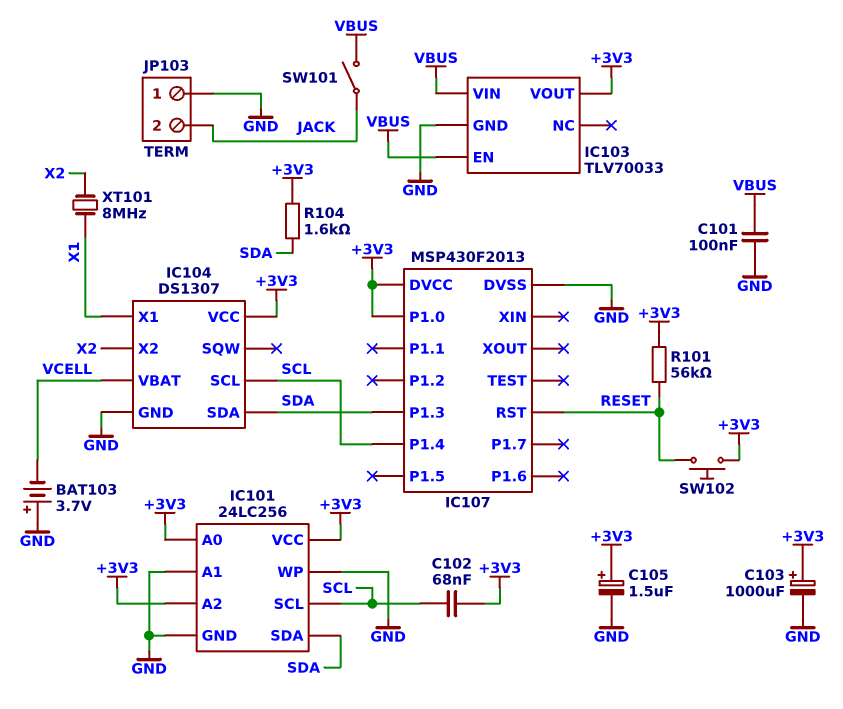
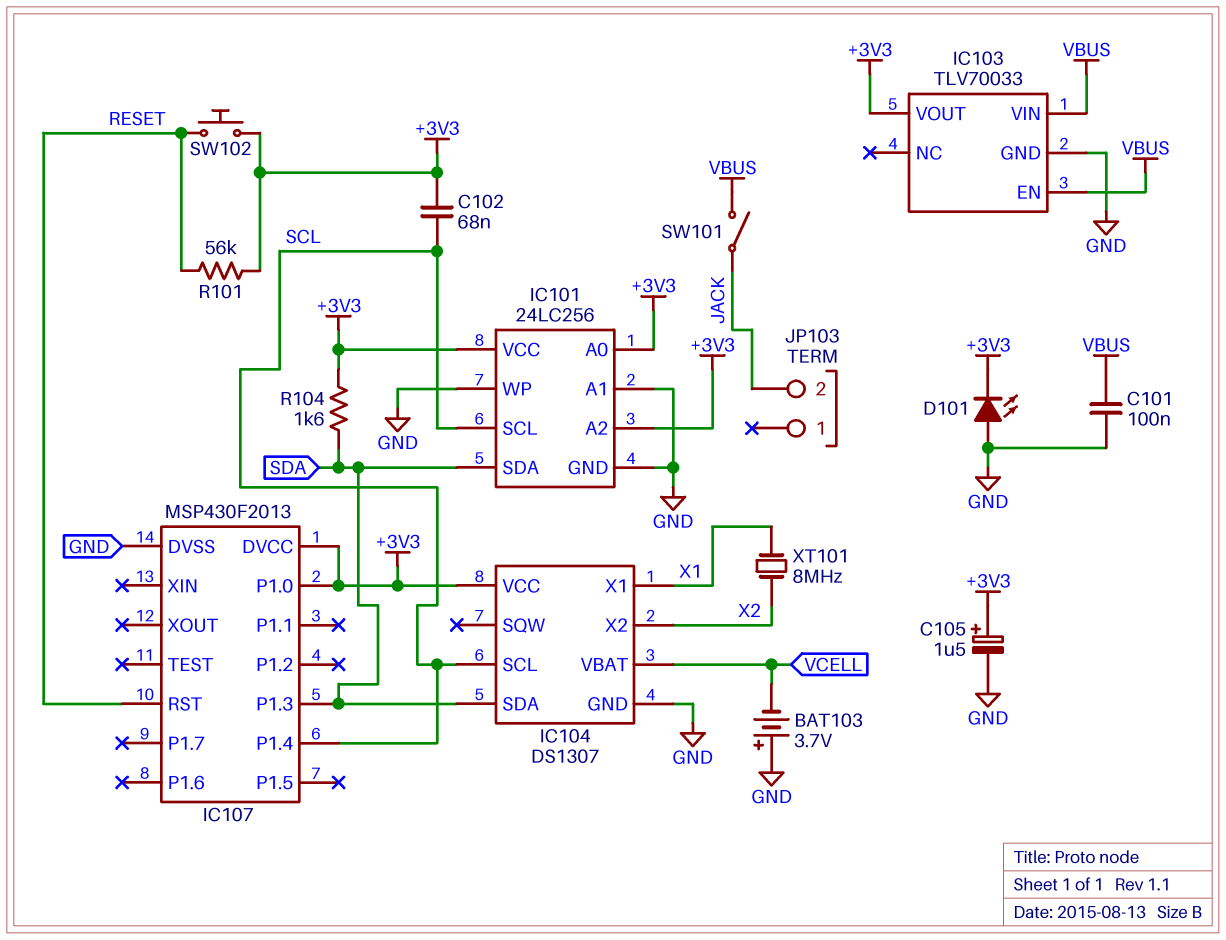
C103: 1000uF (plus +3V3, minus GND) -> none
D101: none -> LED (A GND, K +3V3)
JP103 pin 1: GND -> none

